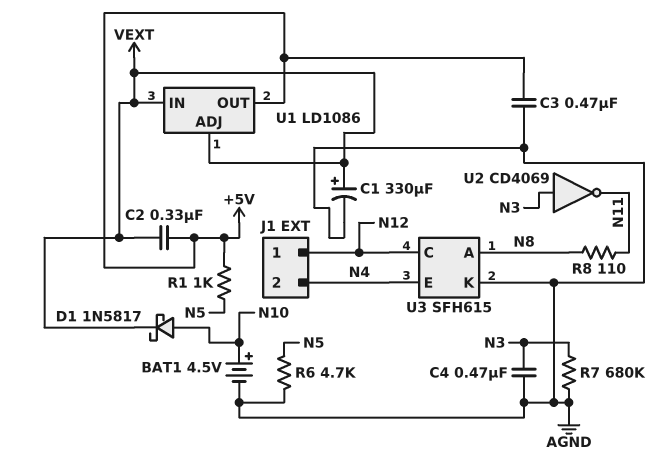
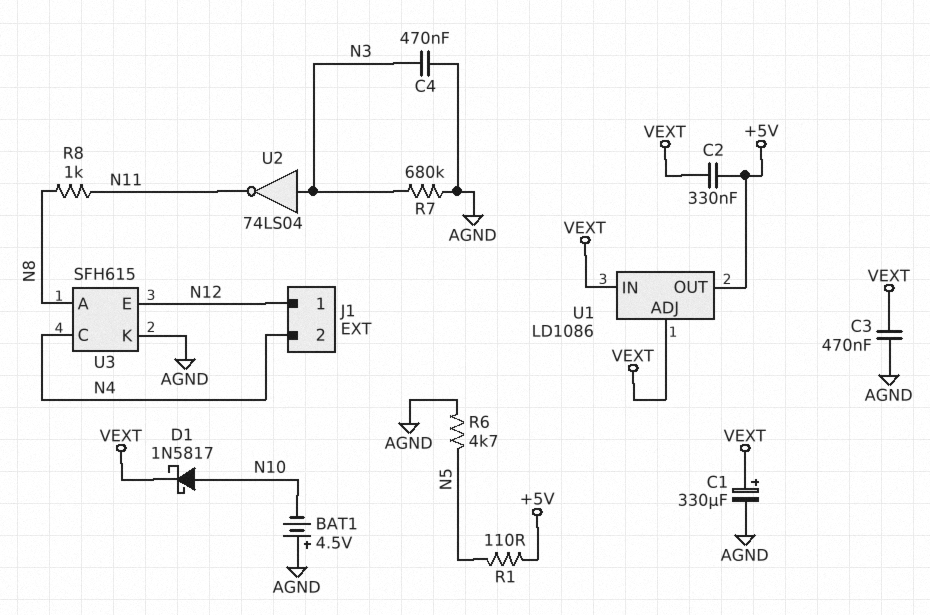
BAT1: 4.5V (plus N10, minus AGND) -> 4.5V (plus AGND, minus N10)
C3: 470nF (+5V, AGND) -> 470nF (AGND, VEXT)
R1: 1k (+5V, N5) -> 110 (+5V, N5)
R8: 110 (N8, N11) -> 1k (N8, N11)
U2: NOT CD4069 (in N3, out N11) -> NOT 74LS04 (in N3, out N11)
U3 pin C: N12 -> N4
U3 pin E: N4 -> N12

